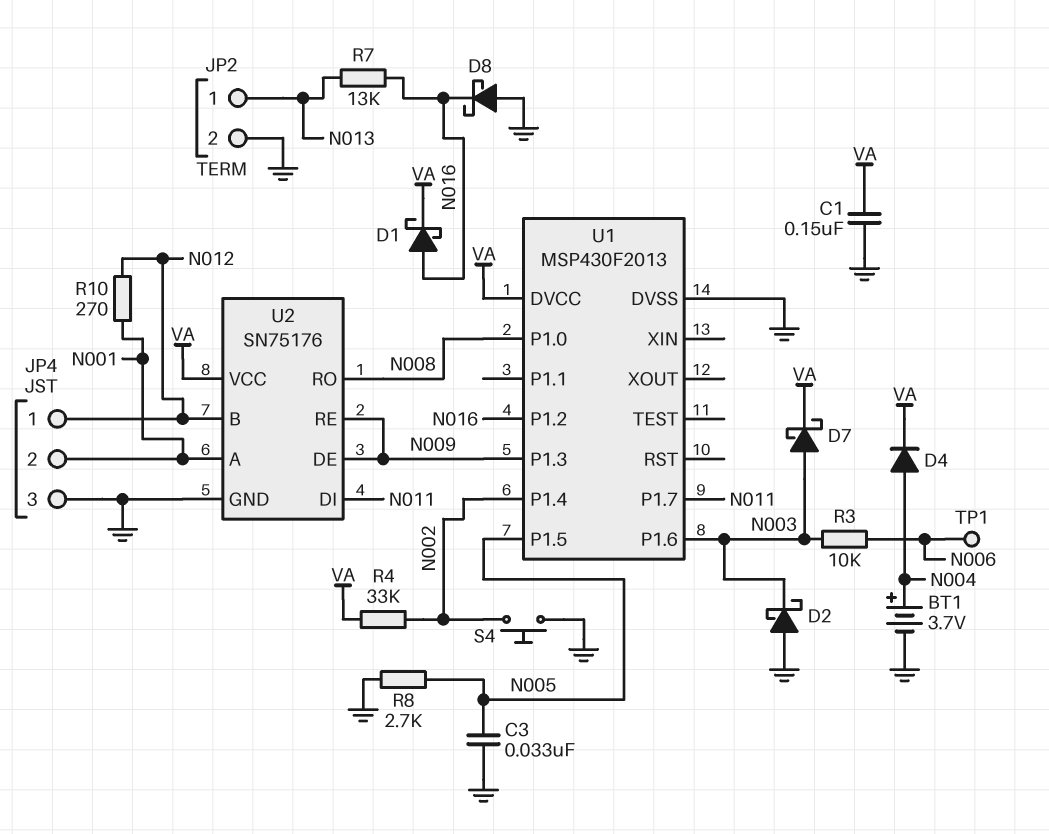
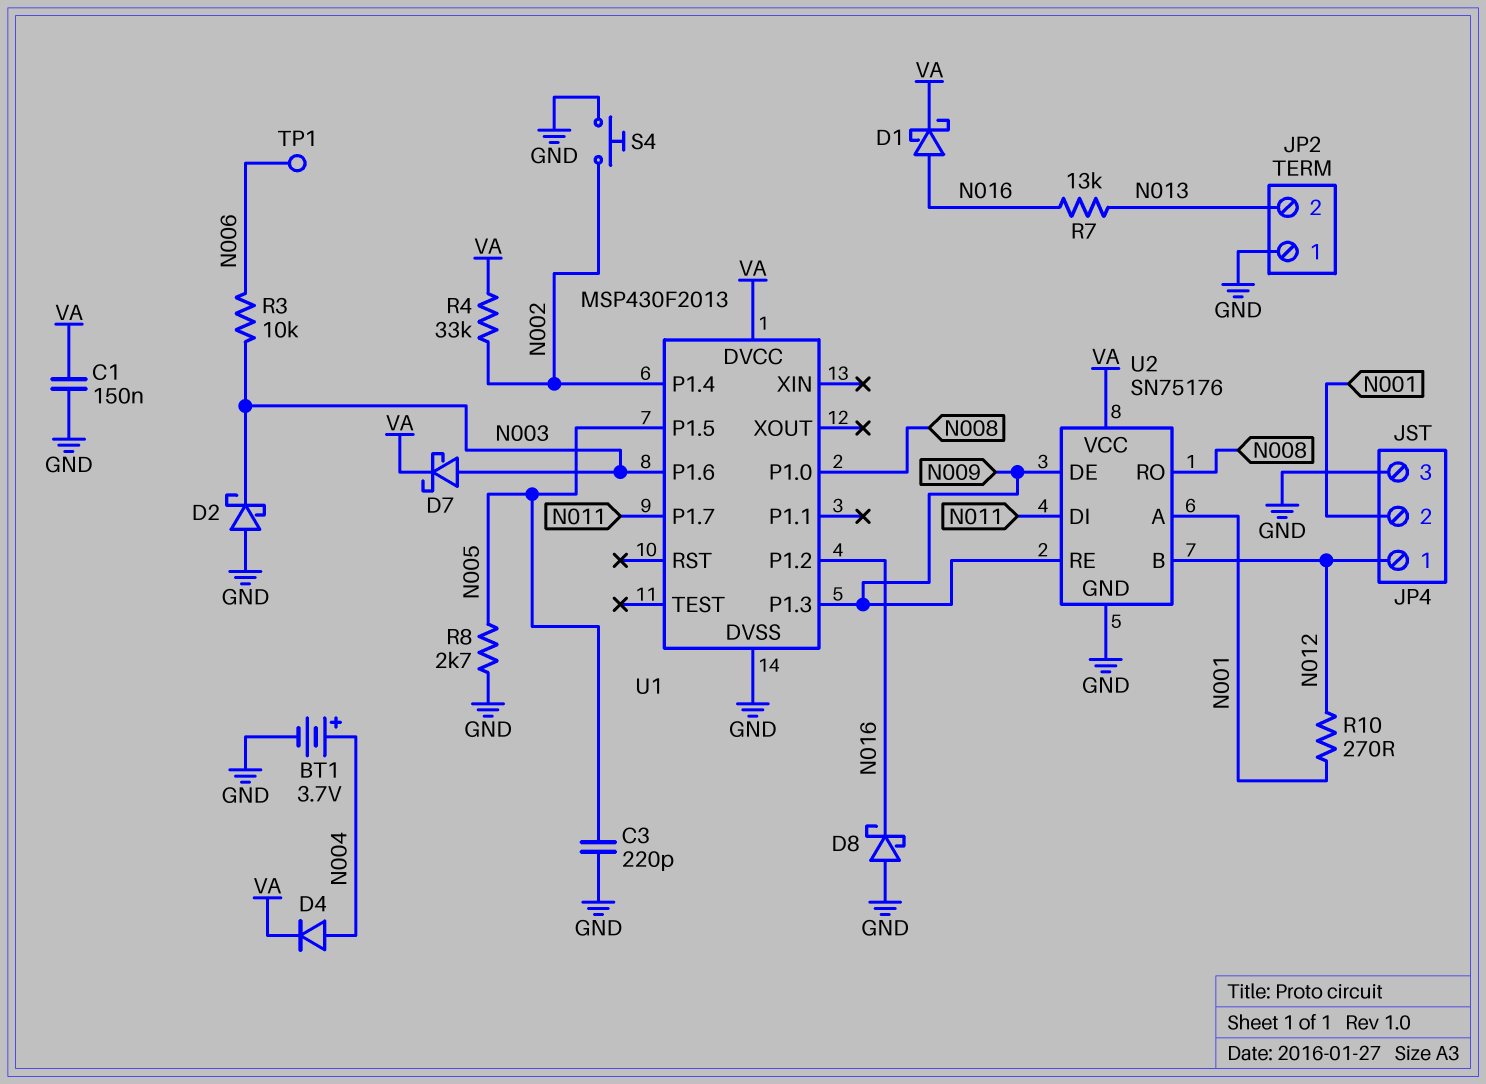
C3: 33nF (GND, N005) -> 220pF (GND, N005)
JP2 pin 1: N013 -> GND
JP2 pin 2: GND -> N013

